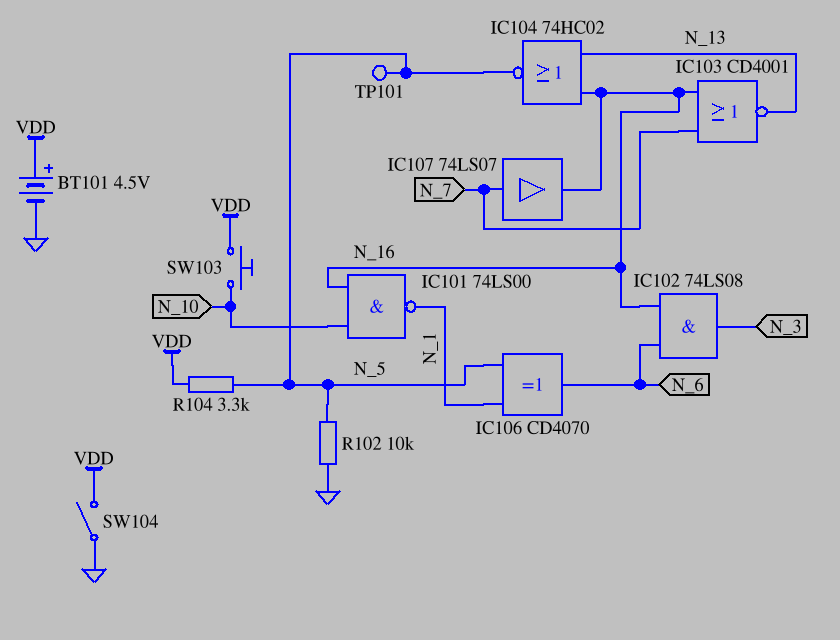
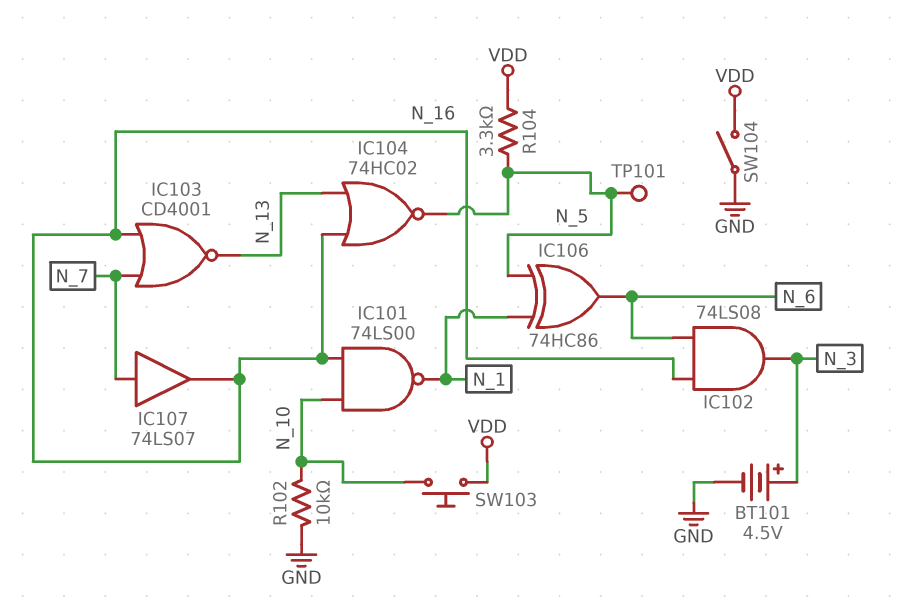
BT101: 4.5V (plus VDD, minus GND) -> 4.5V (plus N_3, minus GND)
IC106: XOR CD4070 (in N_1, in N_5, out N_6) -> XOR 74HC86 (in N_1, in N_5, out N_6)
R102: 10k (GND, N_5) -> 10k (GND, N_10)

